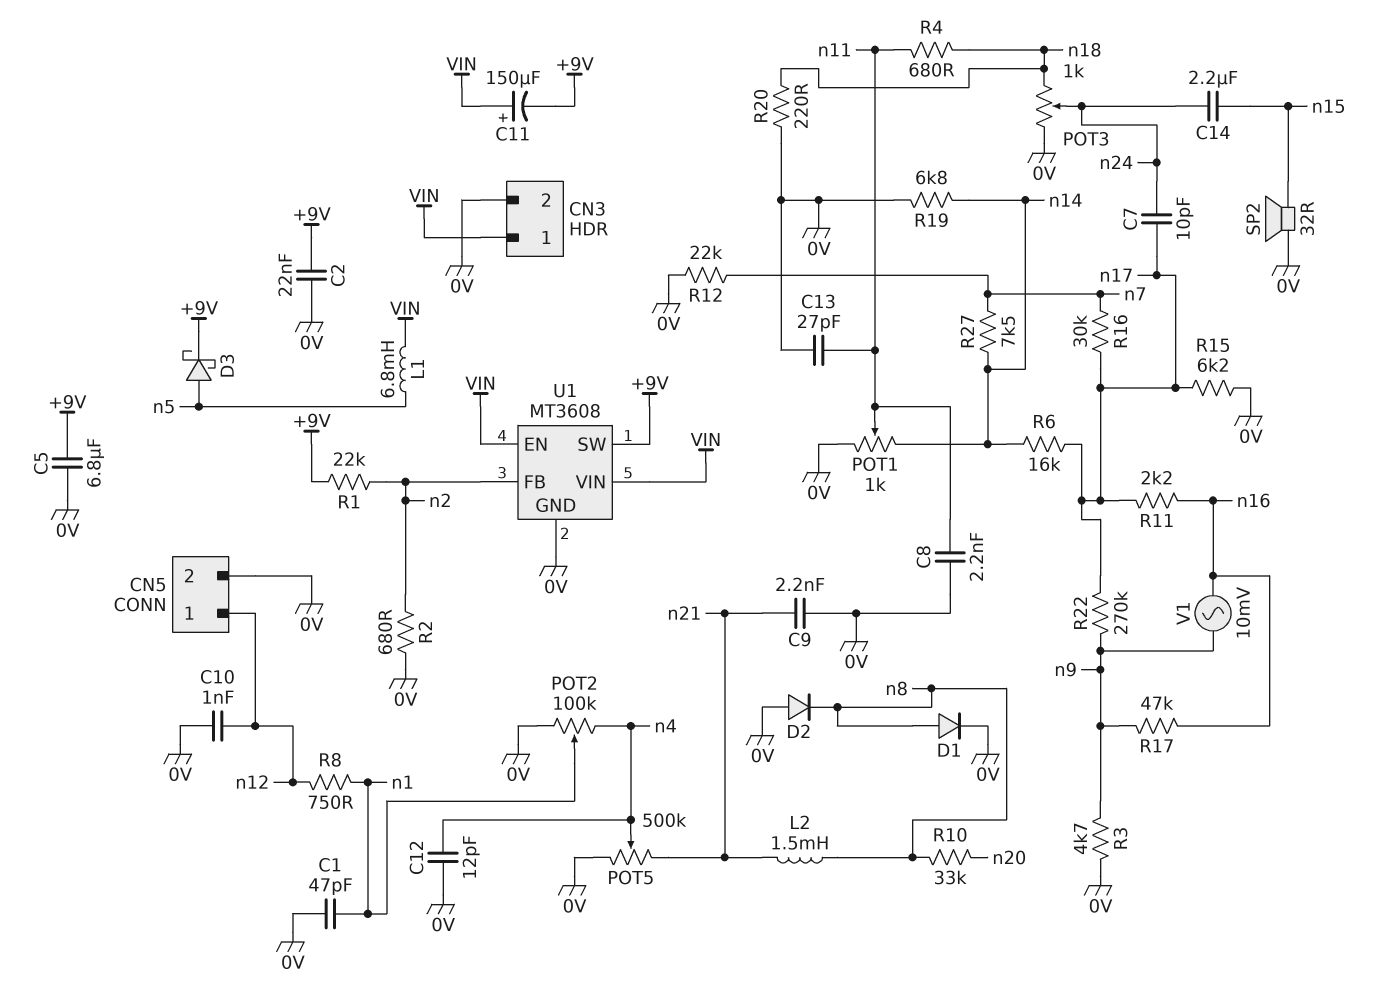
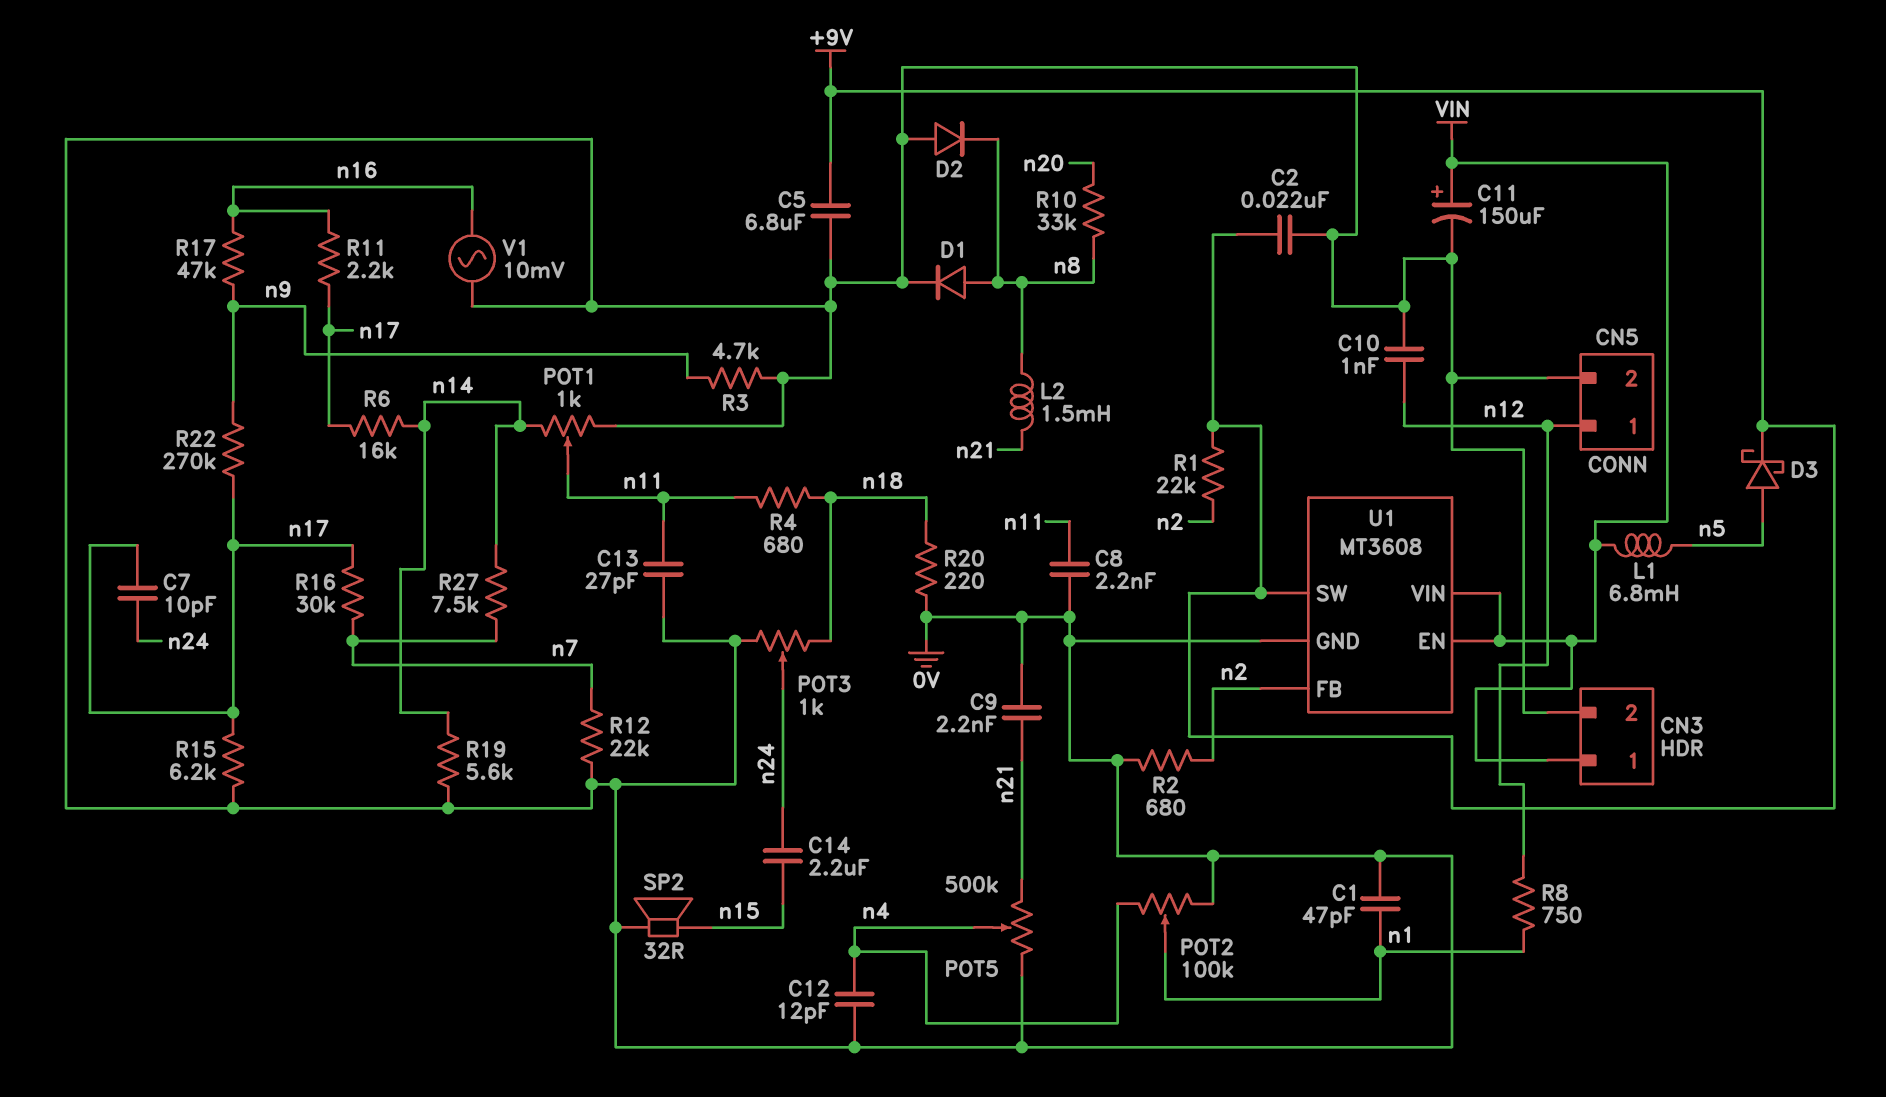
C11: 150uF (plus VIN, minus +9V) -> 150uF (plus VIN, minus 0V)
R19: 6.8k (0V, n14) -> 5.6k (0V, n14)
V1: AC 10mV (n9, n16) -> AC 10mV (0V, n16)

